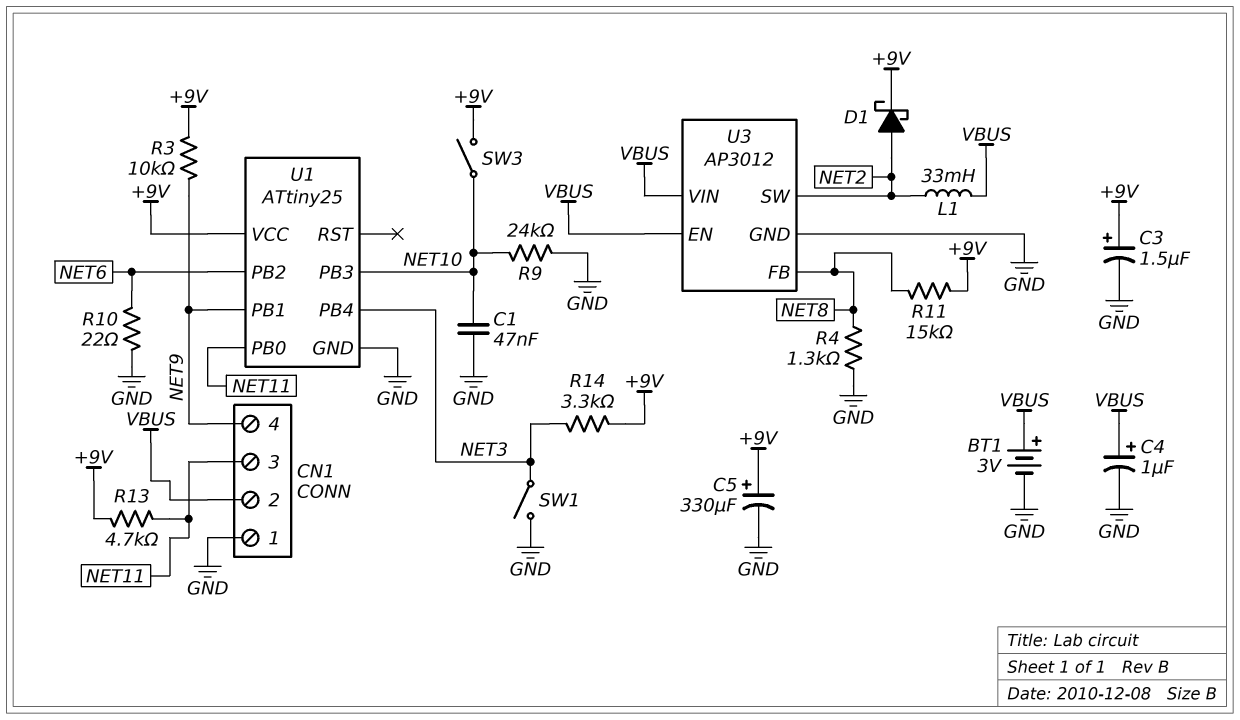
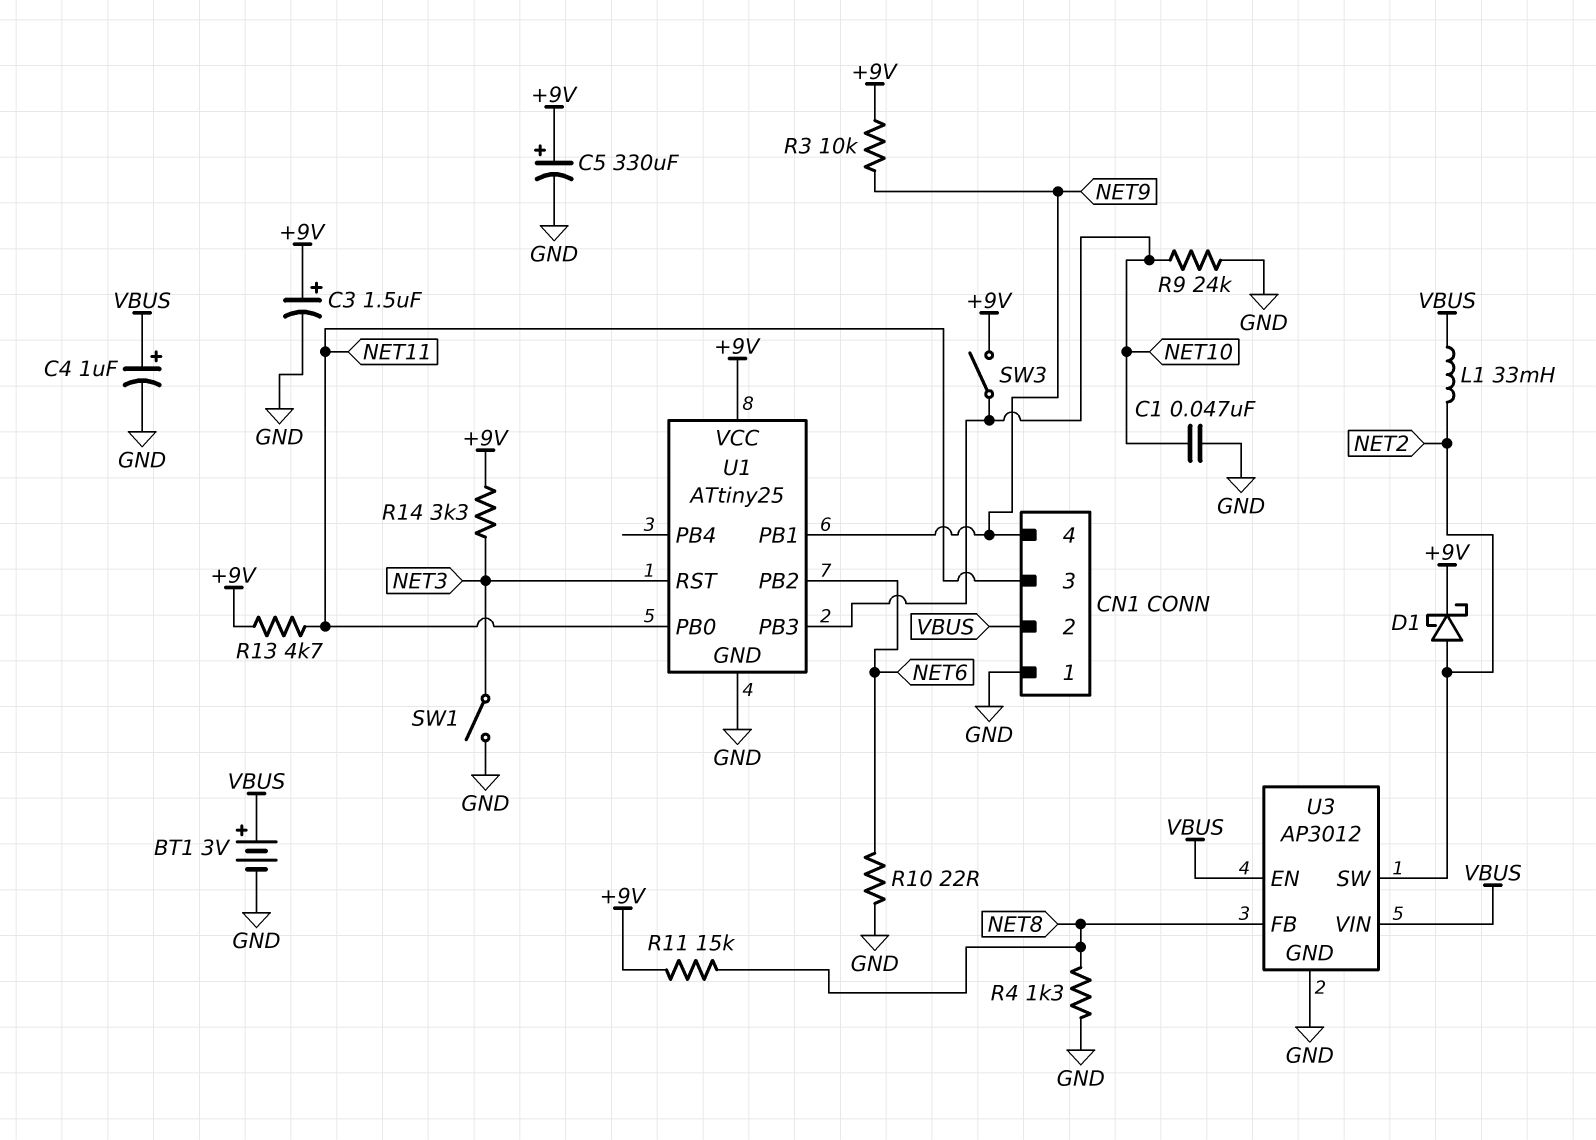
U1 pin PB4: NET3 -> none
U1 pin RST: none -> NET3

